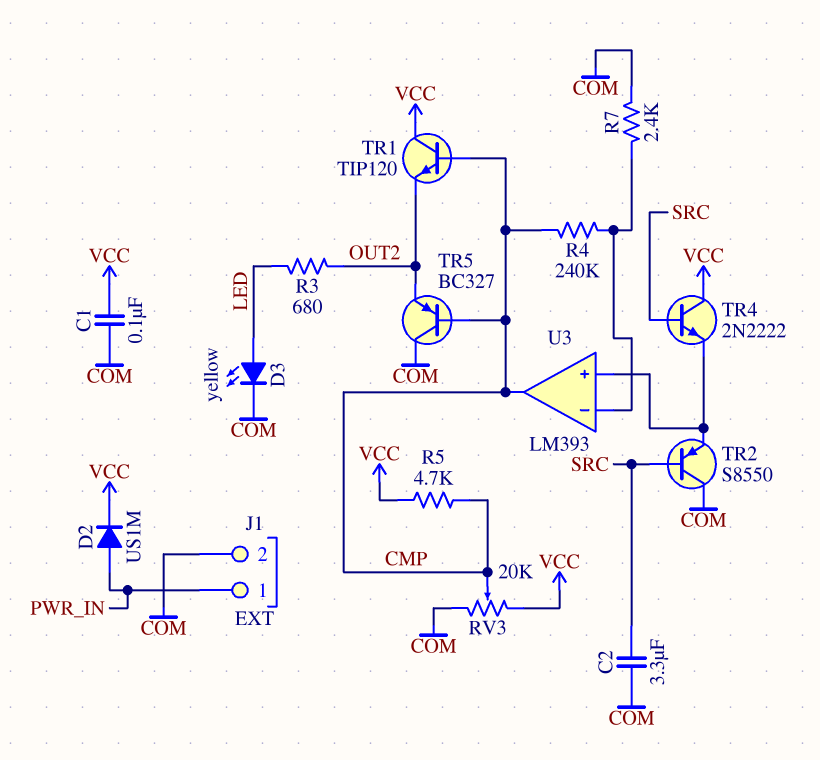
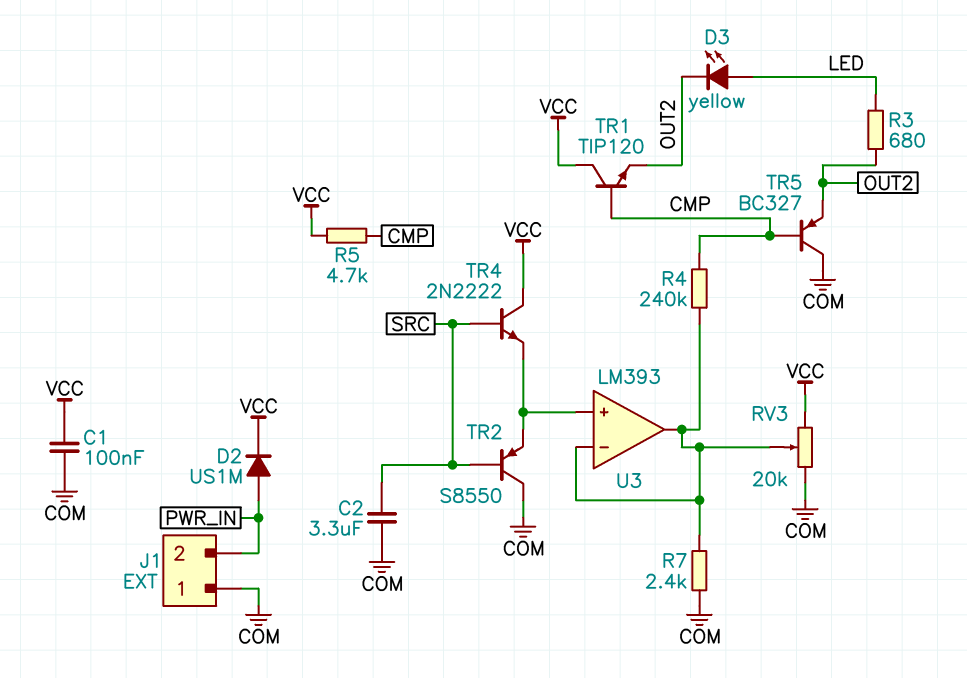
D3: LED yellow (A LED, K COM) -> LED yellow (A LED, K OUT2)
J1 pin 1: PWR_IN -> COM
J1 pin 2: COM -> PWR_IN
RV3: 20k (COM, VCC, wiper CMP) -> 20k (COM, VCC, wiper U3/in-)
U3 pin out: CMP -> U3/in-

